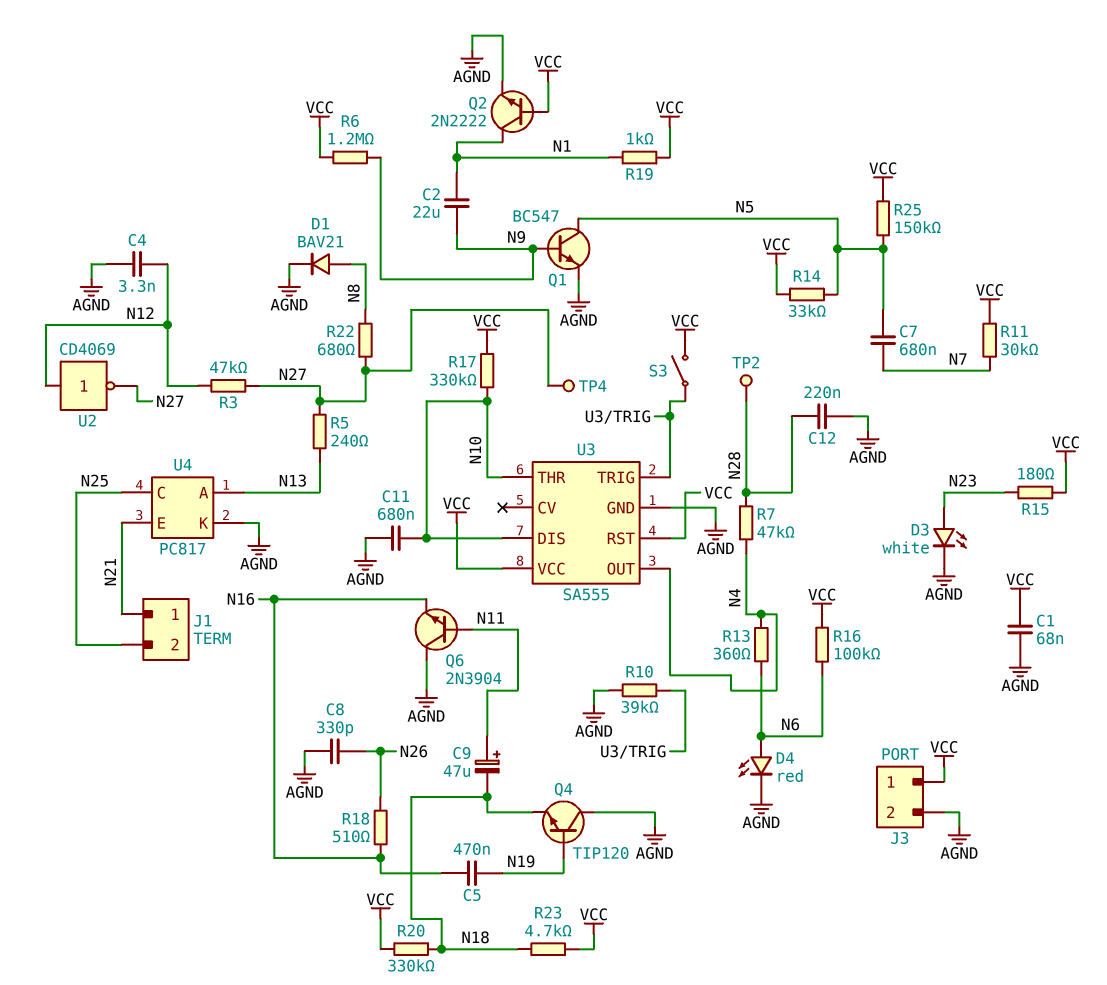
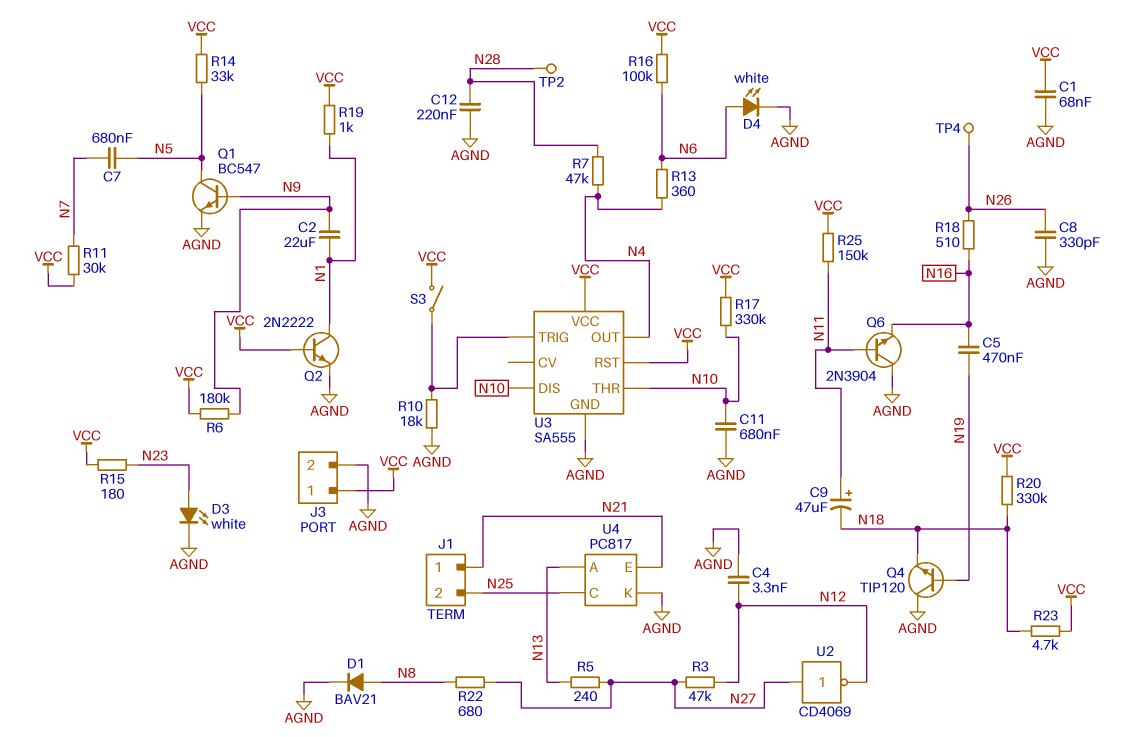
D4: LED red (A N6, K AGND) -> LED white (A N6, K AGND)
R6: 1.2M (N9, VCC) -> 180k (N9, VCC)
R10: 39k (AGND, U3/TRIG) -> 18k (AGND, U3/TRIG)
R25: 150k (N5, VCC) -> 150k (N11, VCC)
TP4: test point (N27) -> test point (N26)
U2: NOT CD4069 (in N12, out N27) -> NOT CD4069 (in N27, out N12)

